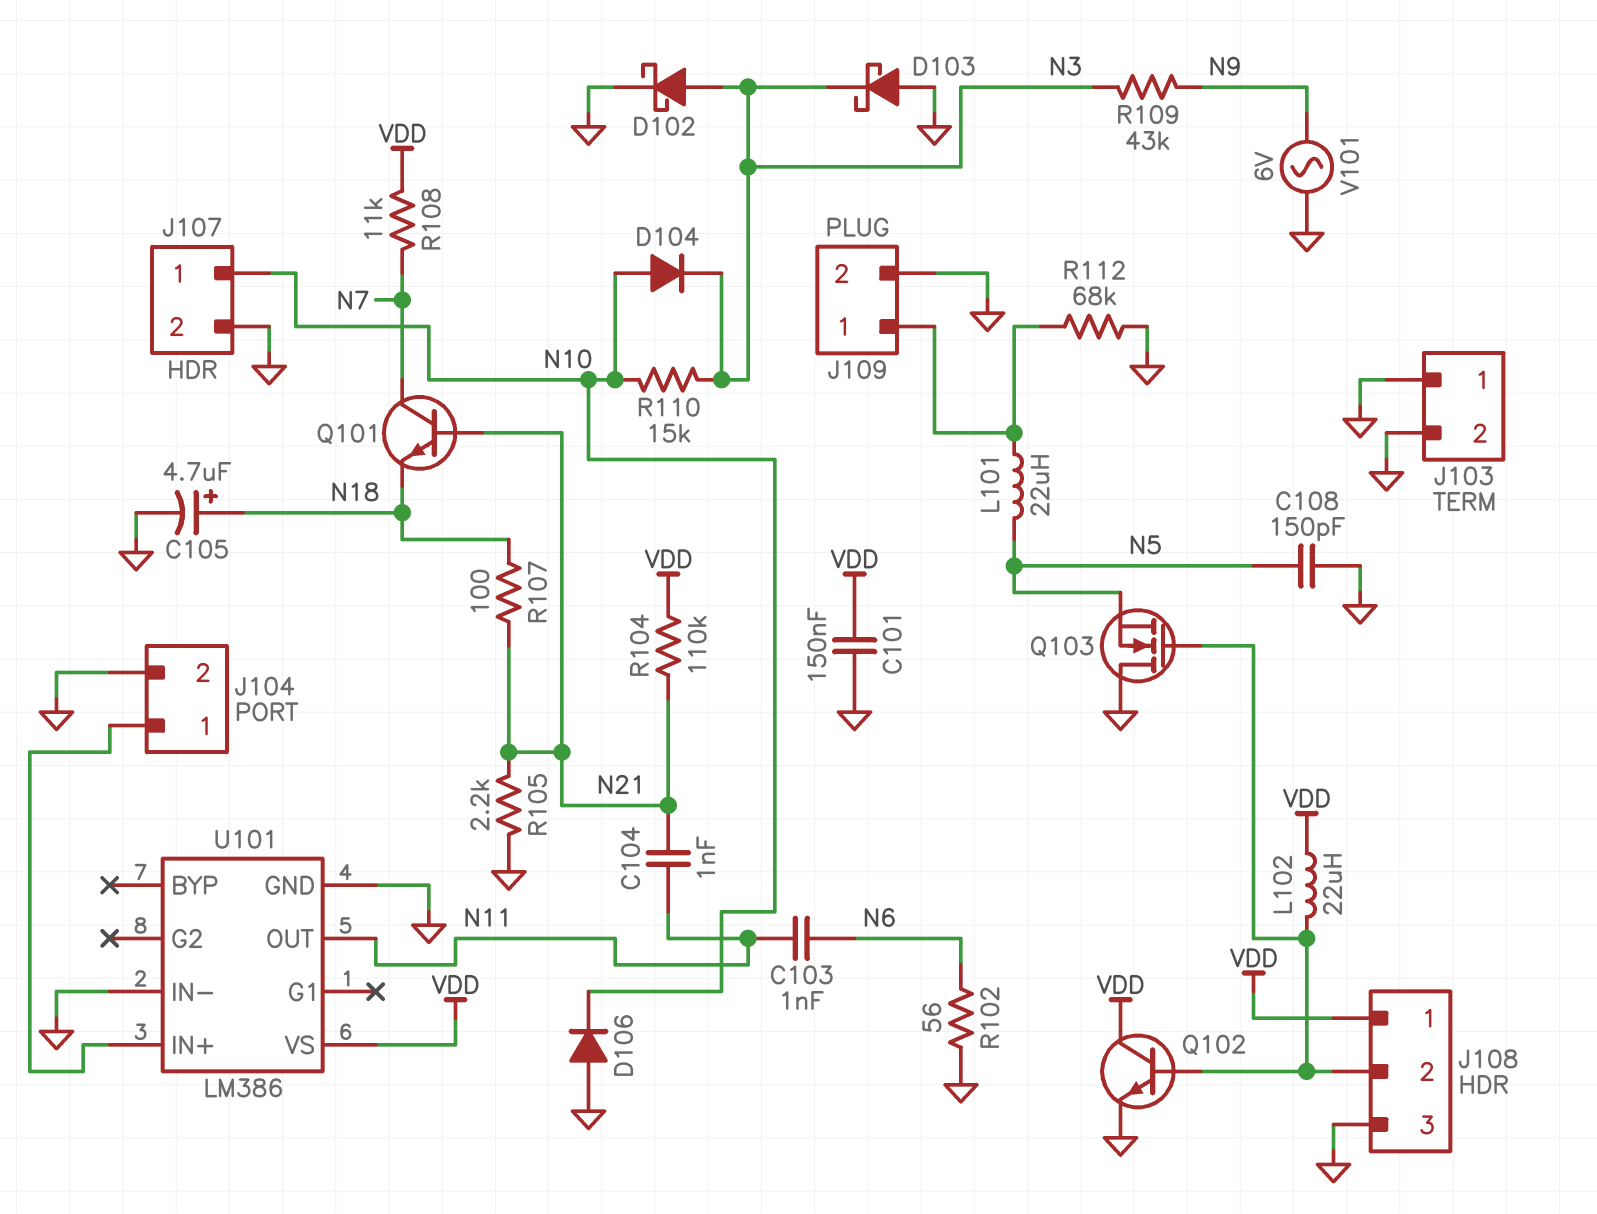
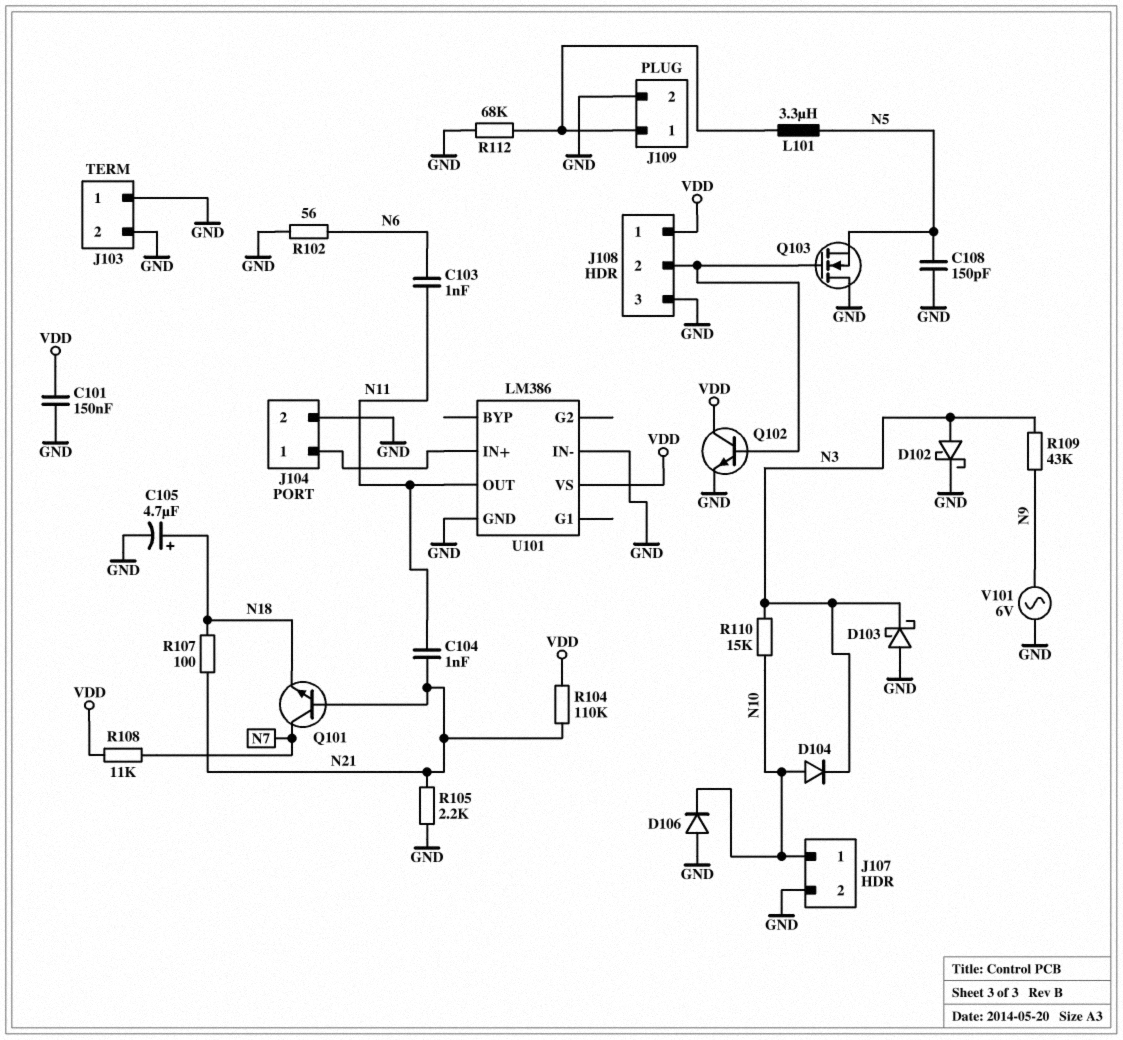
L101: 22uH (J109/1, N5) -> 3.3uH (J109/1, N5)
L102: 22uH (J108/2, VDD) -> none

